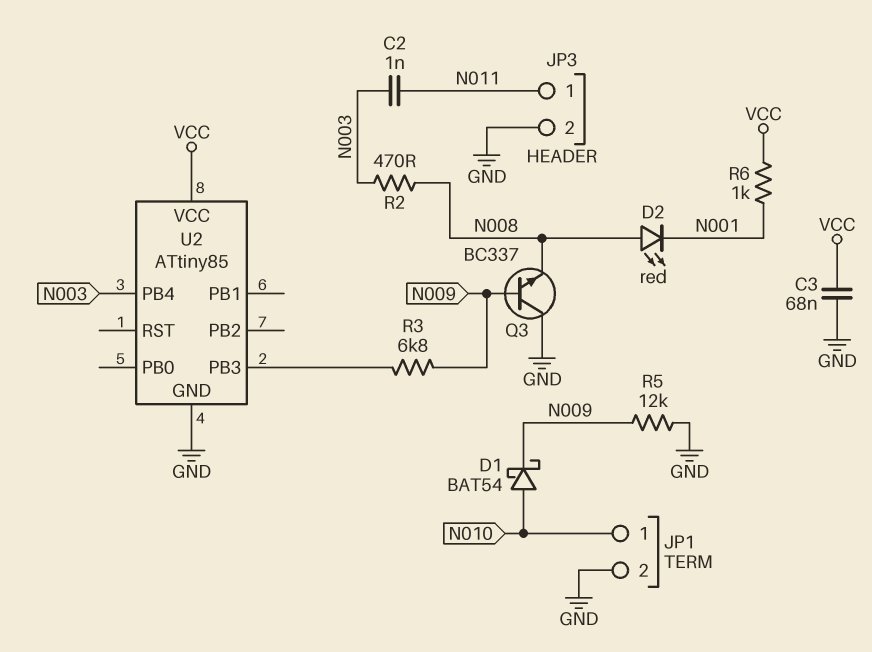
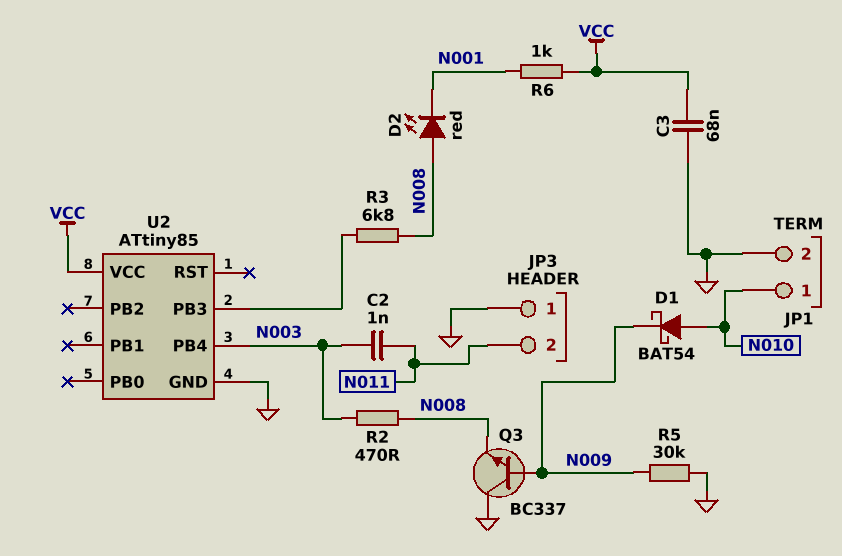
JP3 pin 1: N011 -> GND
JP3 pin 2: GND -> N011
R3: 6.8k (N009, U2/PB3) -> 6.8k (N008, U2/PB3)
R5: 12k (GND, N009) -> 30k (GND, N009)

